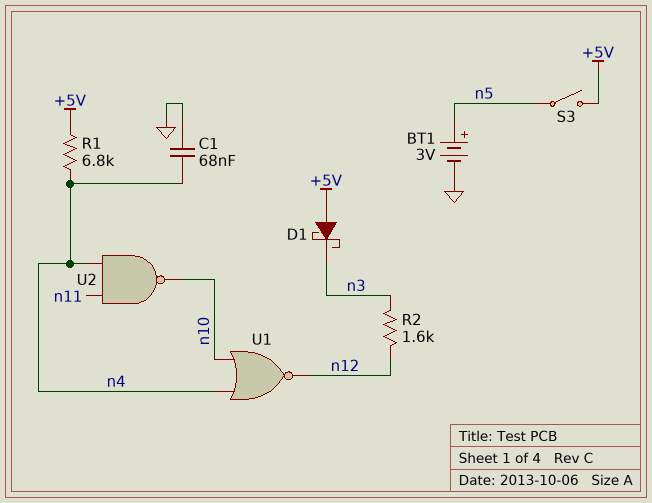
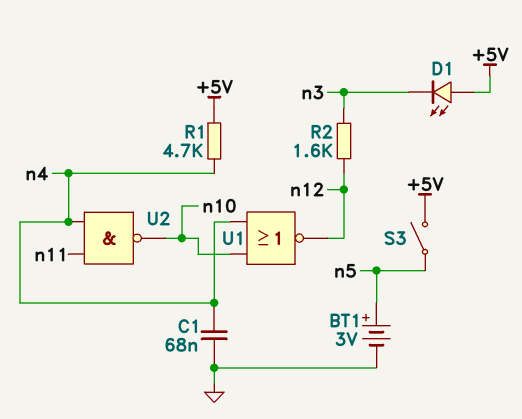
D1: schottky (A +5V, K n3) -> LED (A +5V, K n3)
R1: 6.8k (+5V, n4) -> 4.7k (+5V, n4)

